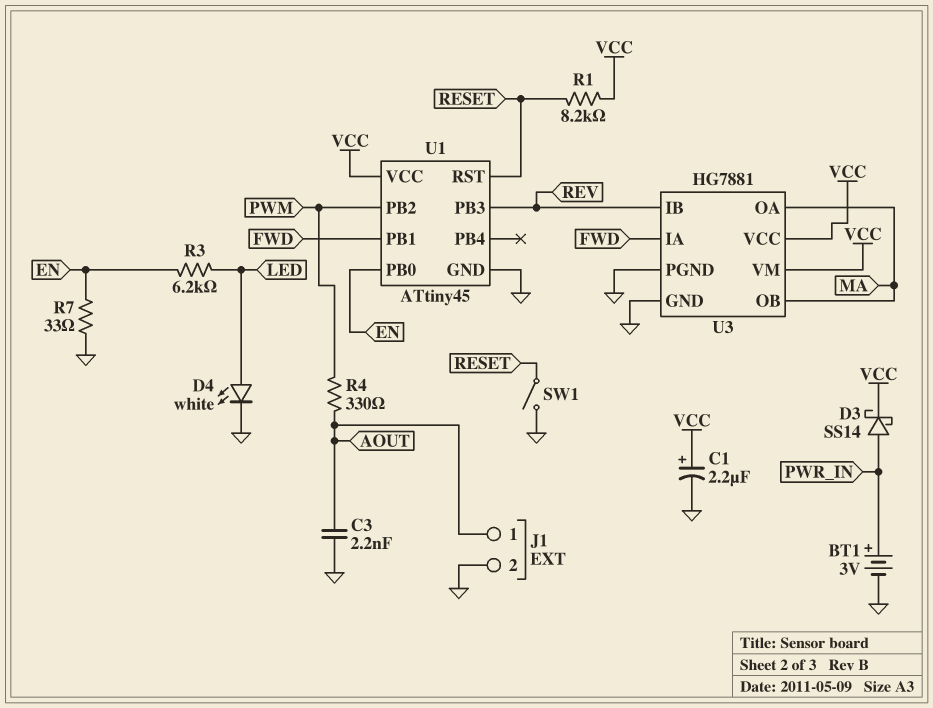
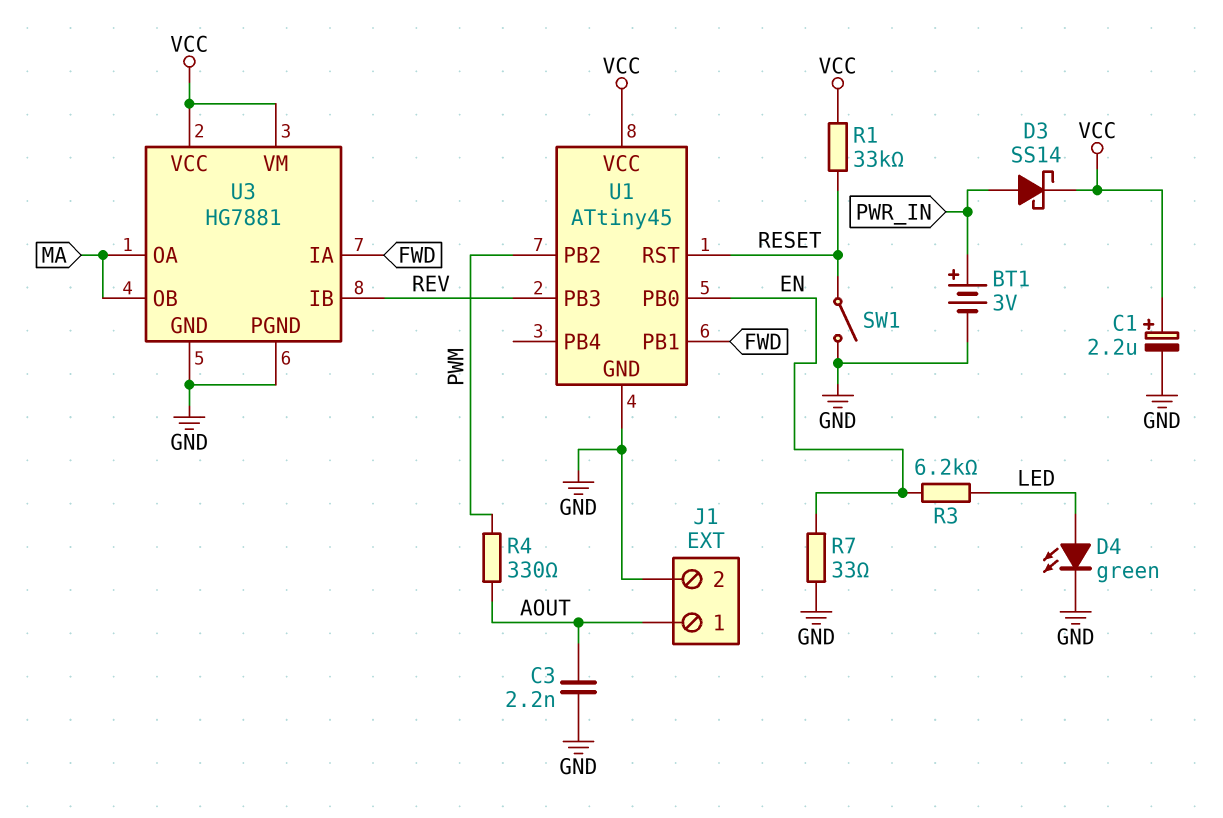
D4: LED white (A LED, K GND) -> LED green (A LED, K GND)
R1: 8.2k (RESET, VCC) -> 33k (RESET, VCC)

